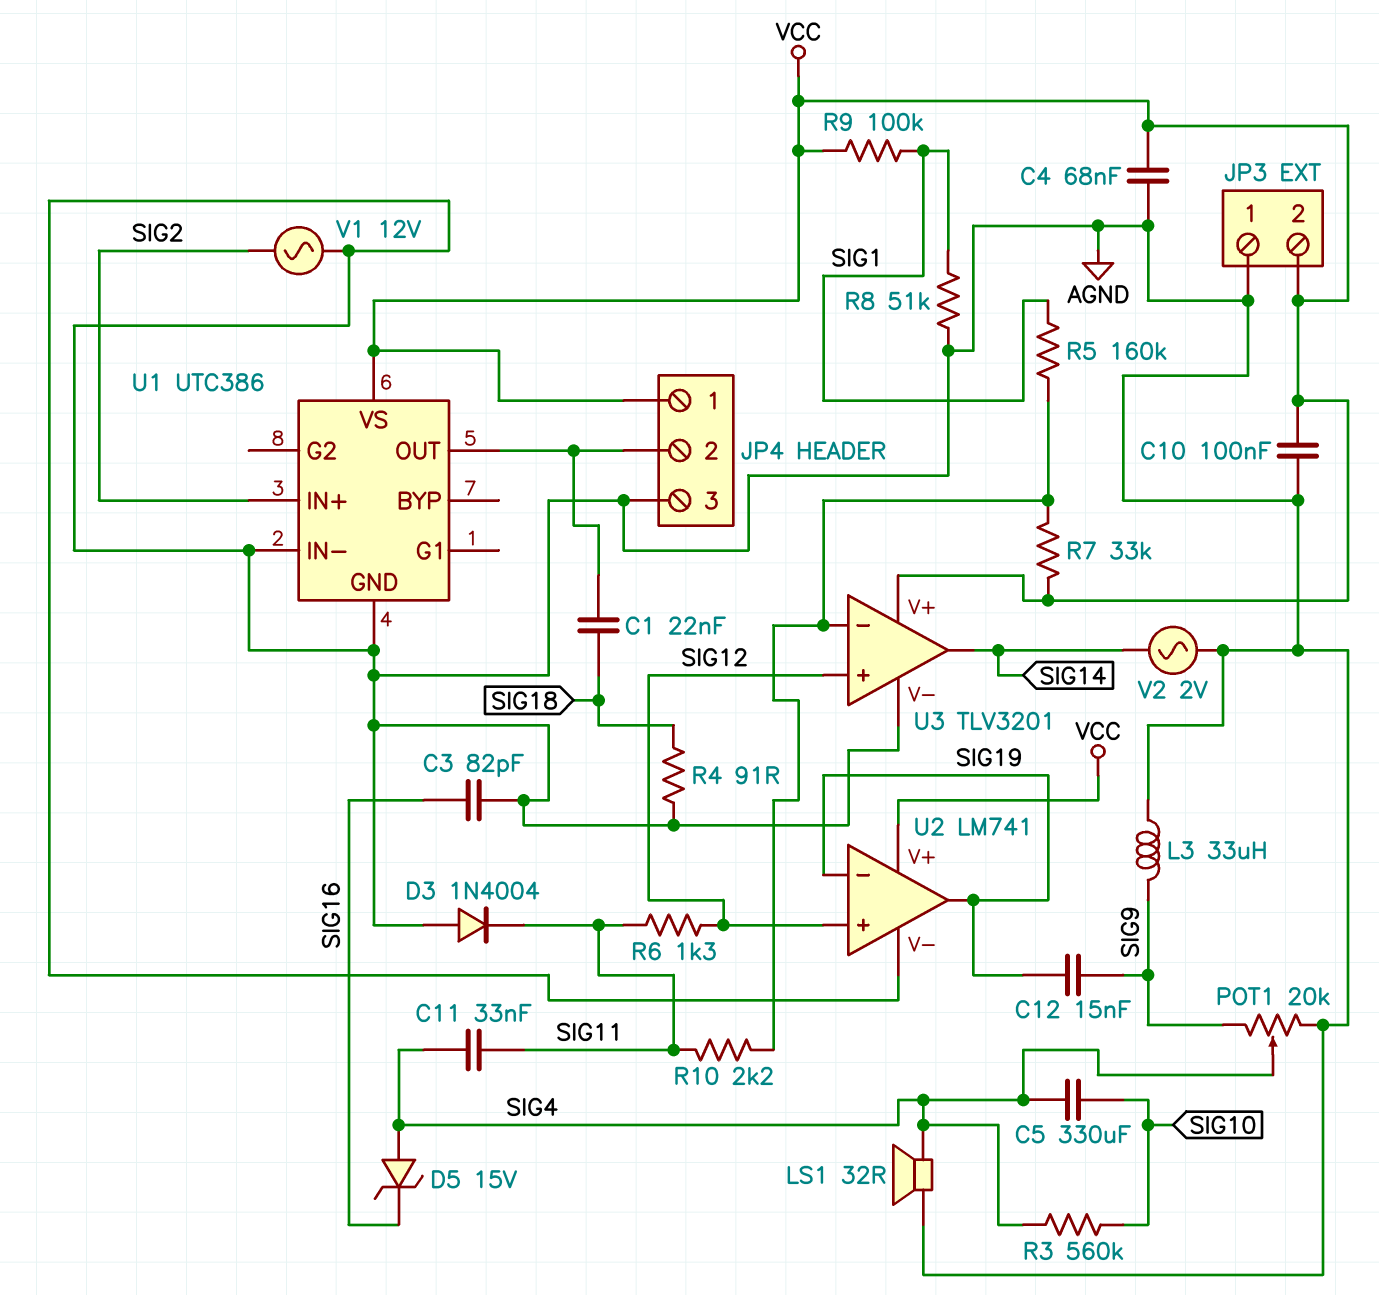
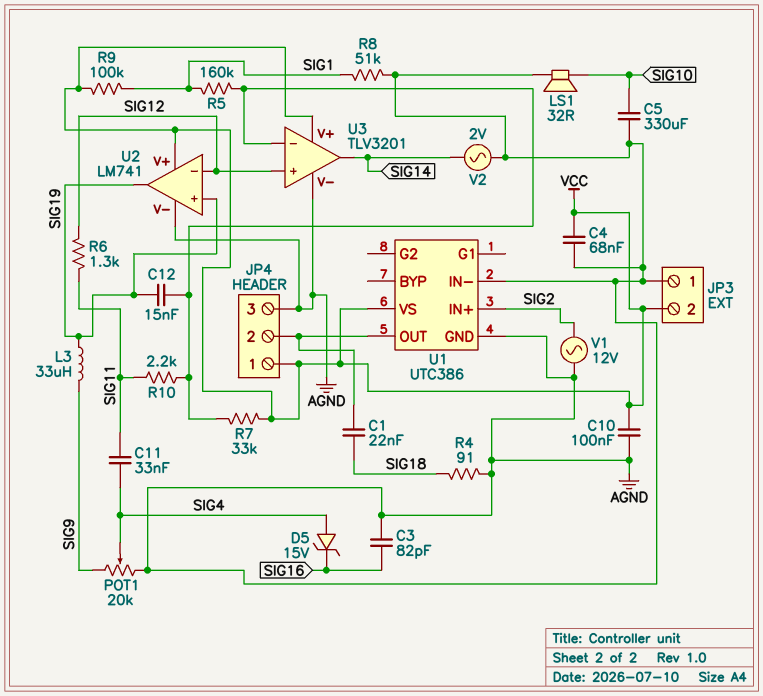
C5: 330uF (SIG4, SIG10) -> 330uF (AGND, SIG10)
C12: 15nF (SIG9, SIG19) -> 15nF (SIG19, U3/in-)
D3: diode 1N4004 (A AGND, K SIG11) -> none
L3: 33uH (AGND, SIG9) -> 33uH (SIG9, SIG19)
LS1: speaker 32R (AGND, SIG4) -> speaker 32R (AGND, SIG10)
R3: 560k (SIG4, SIG10) -> none
U2 pin in+: SIG12 -> SIG19
U2 pin in-: SIG19 -> SIG12

